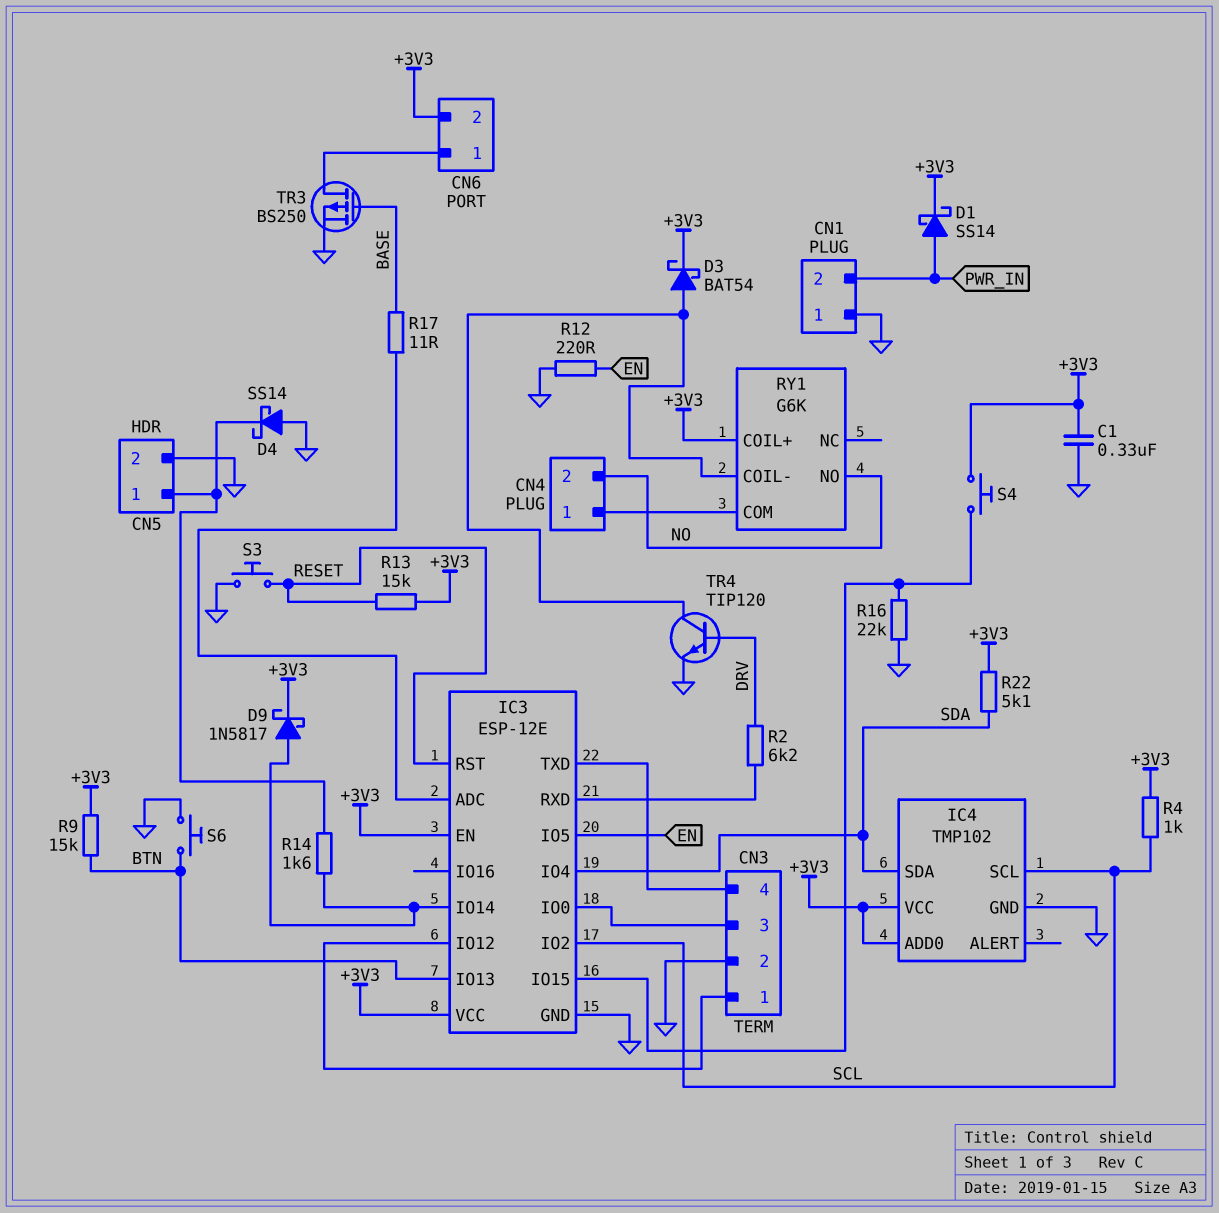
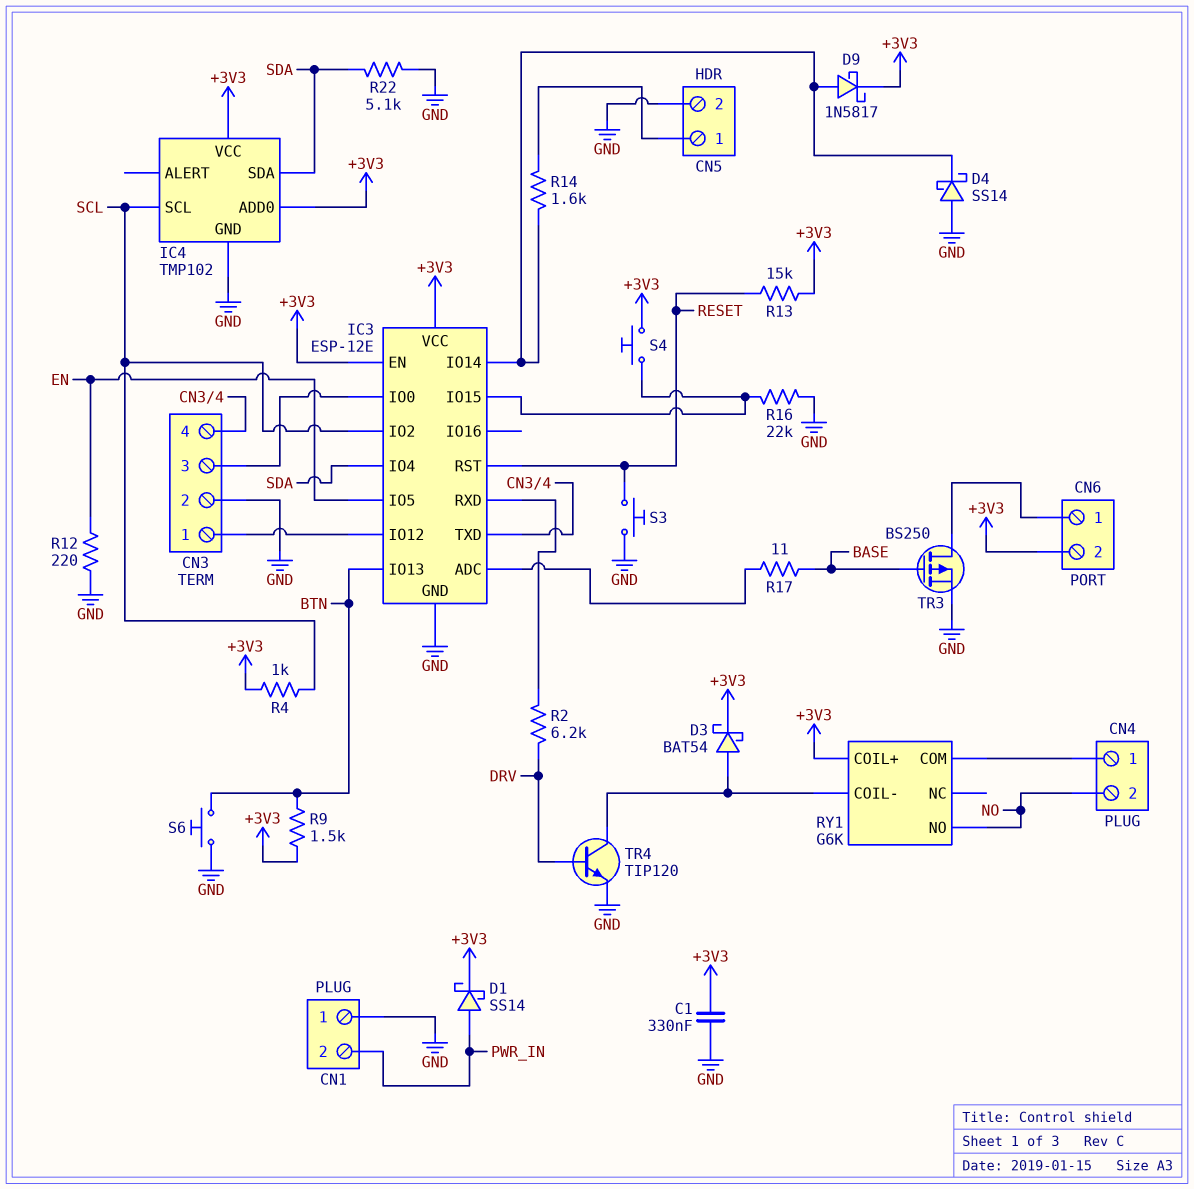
D4: schottky SS14 (A GND, K CN5/1) -> schottky SS14 (A GND, K IC3/IO14)
R9: 15k (+3V3, BTN) -> 1.5k (+3V3, BTN)
R22: 5.1k (+3V3, SDA) -> 5.1k (GND, SDA)

